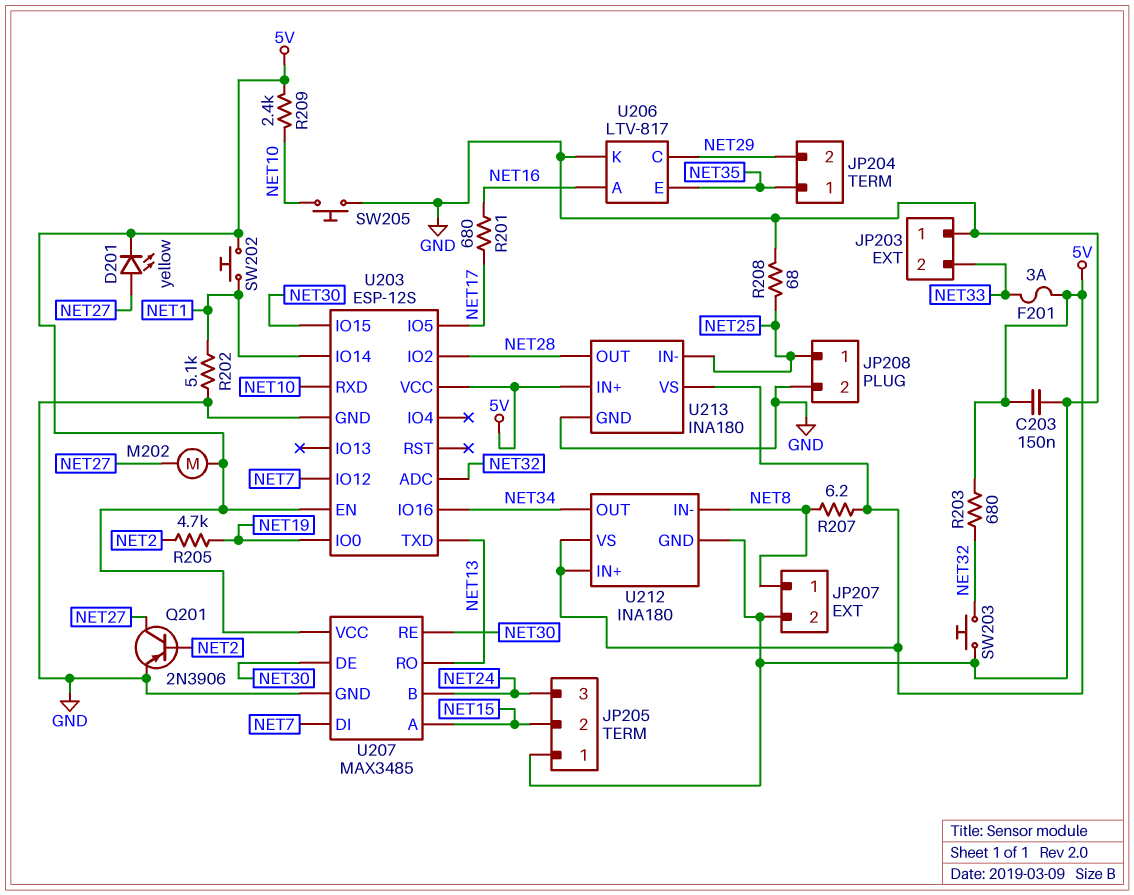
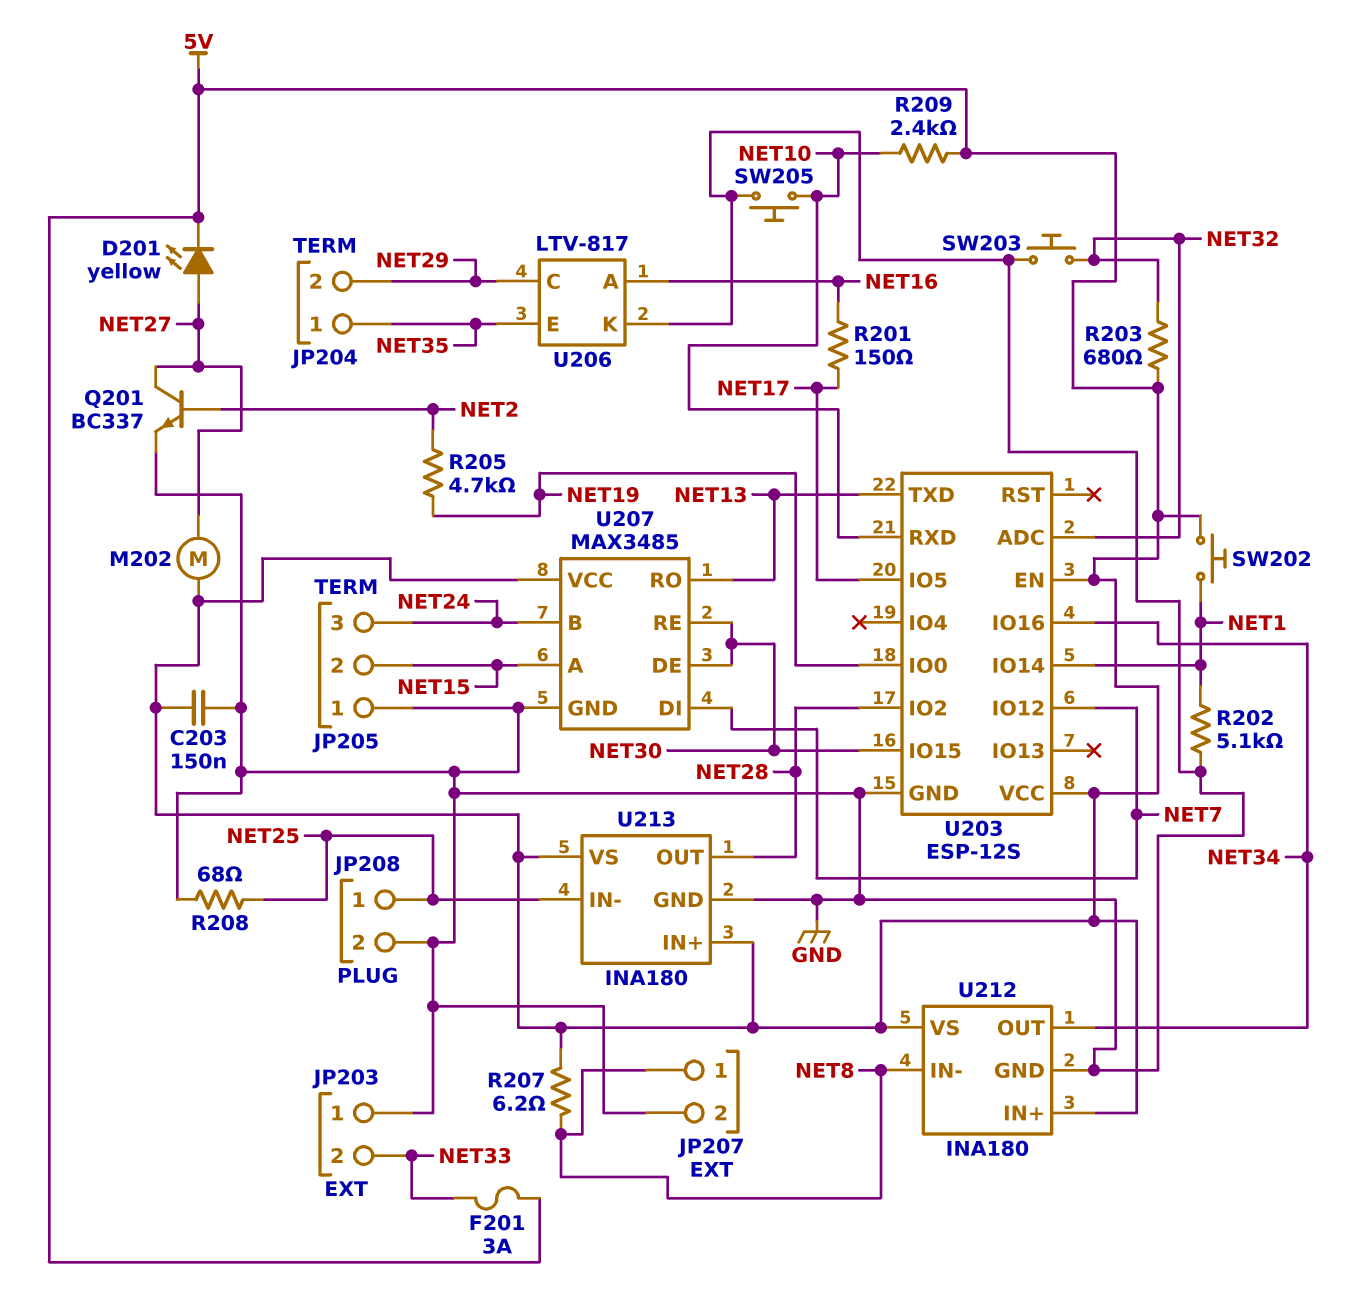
Q201: PNP 2N3906 (B NET2, C NET27, E GND) -> NPN BC337 (B NET2, C NET27, E GND)
R201: 680 (NET16, NET17) -> 150 (NET16, NET17)

